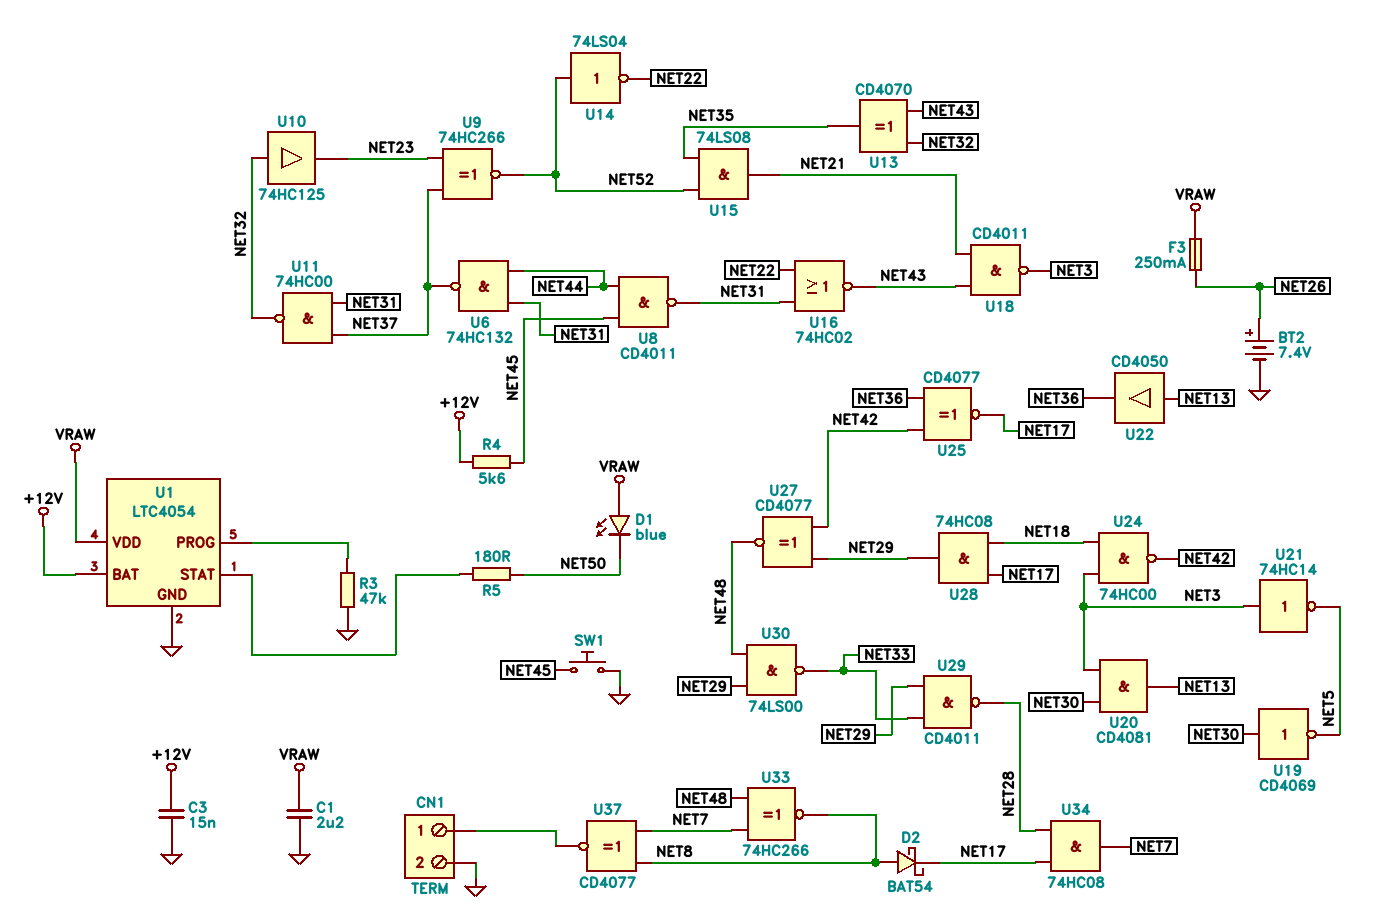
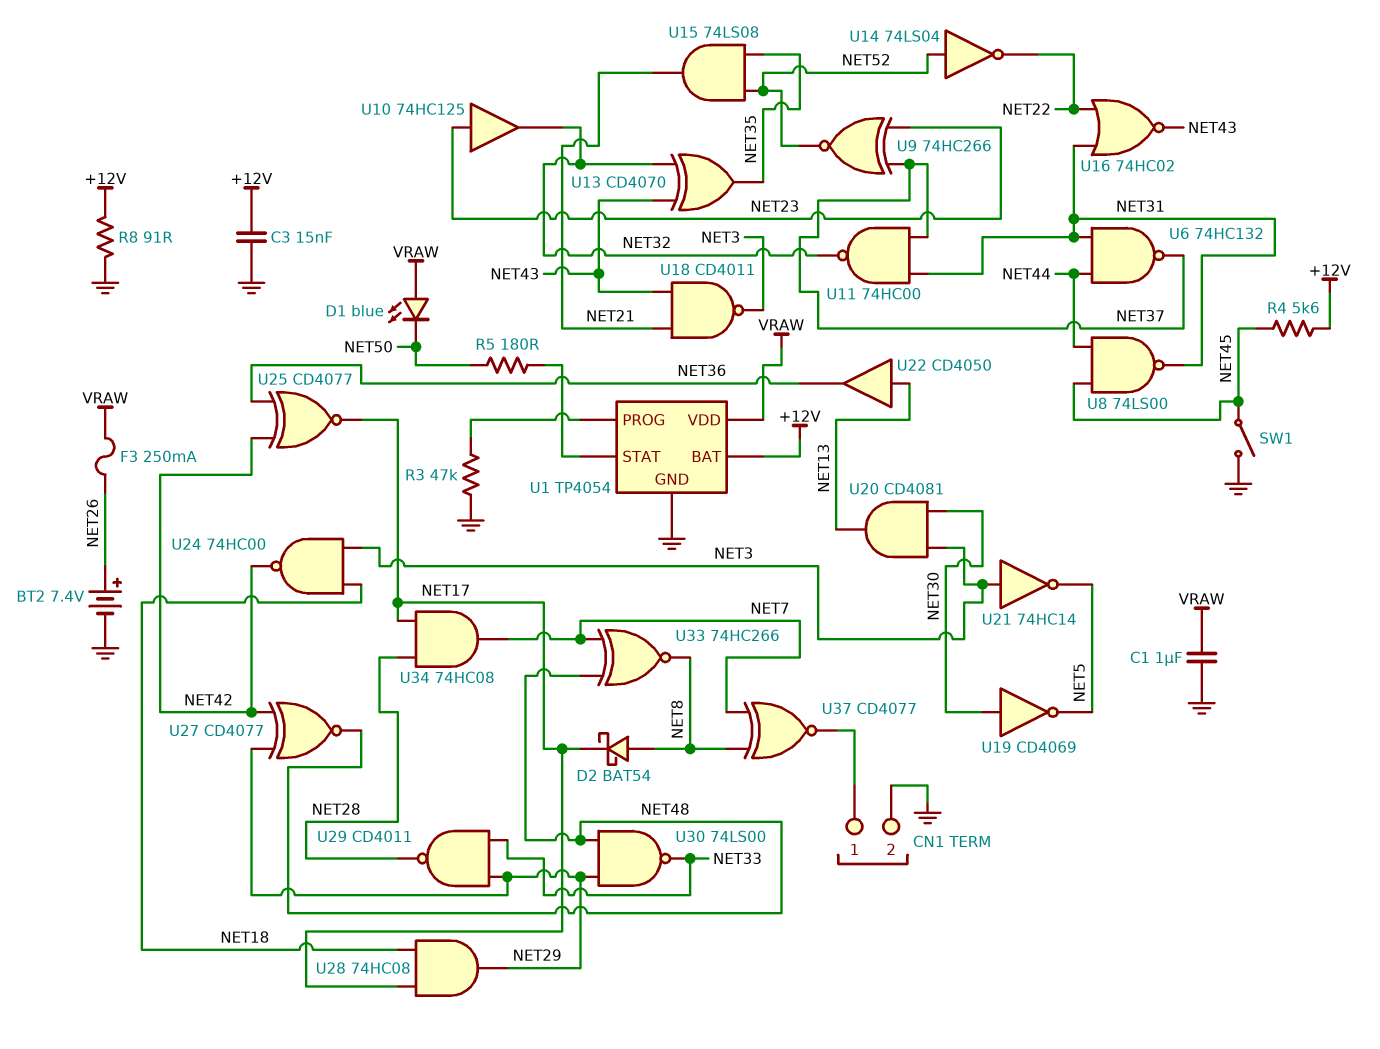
C1: 2.2uF (GND, VRAW) -> 1uF (GND, VRAW)
R8: none -> 91 (+12V, GND)
SW1: button (GND, NET45) -> switch (GND, NET45)
U1: LTC4054 -> TP4054
U8: NAND CD4011 (in NET44, in NET45, out NET31) -> NAND 74LS00 (in NET44, in NET45, out NET31)
U10: buffer 74HC125 (in NET32, out NET23) -> buffer 74HC125 (in NET23, out NET32)

